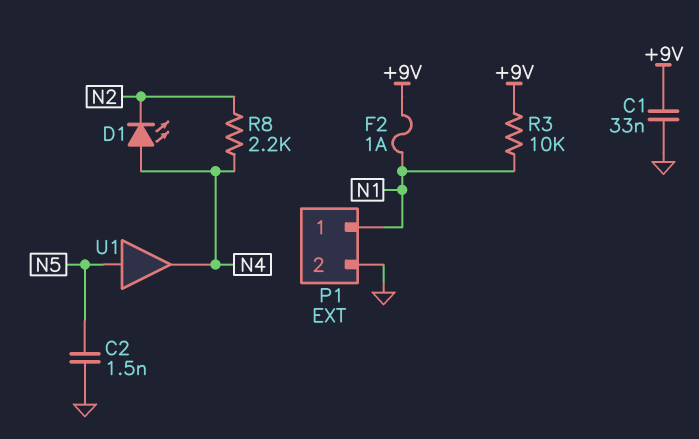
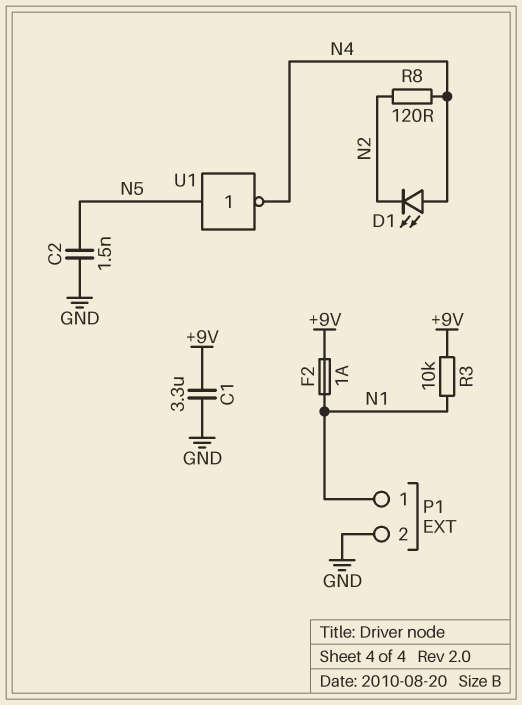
C1: 33nF (+9V, GND) -> 3.3uF (+9V, GND)
R8: 2.2k (N2, N4) -> 120 (N2, N4)
U1: buffer (in N5, out N4) -> NOT (in N5, out N4)

